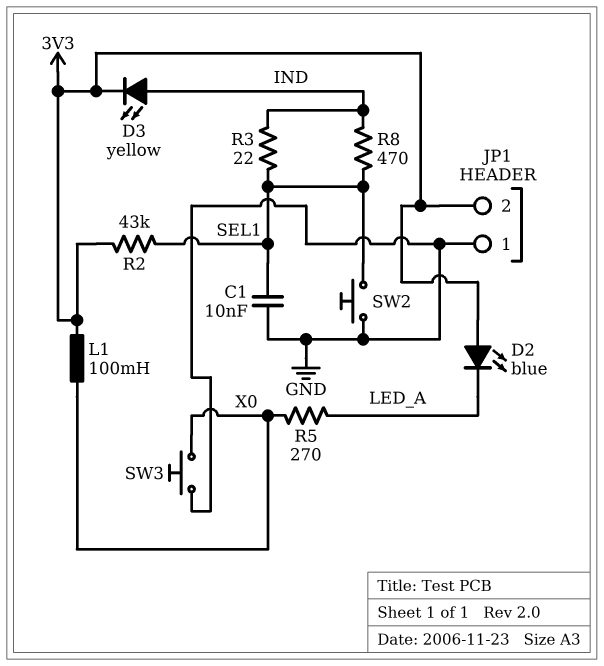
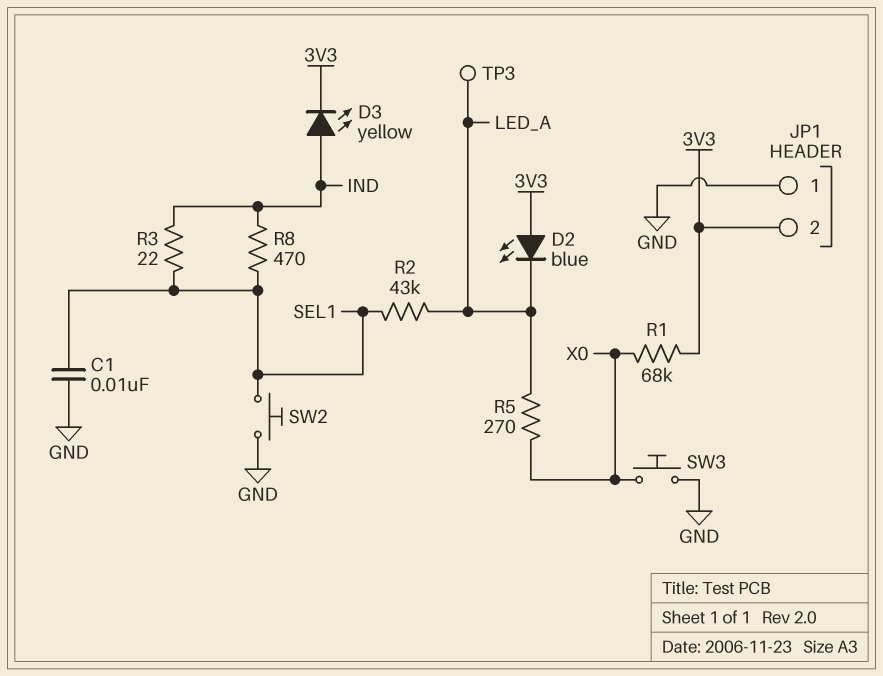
L1: 100mH (3V3, X0) -> none
R1: none -> 68k (3V3, X0)
R2: 43k (3V3, SEL1) -> 43k (LED_A, SEL1)
TP3: none -> test point (LED_A)

